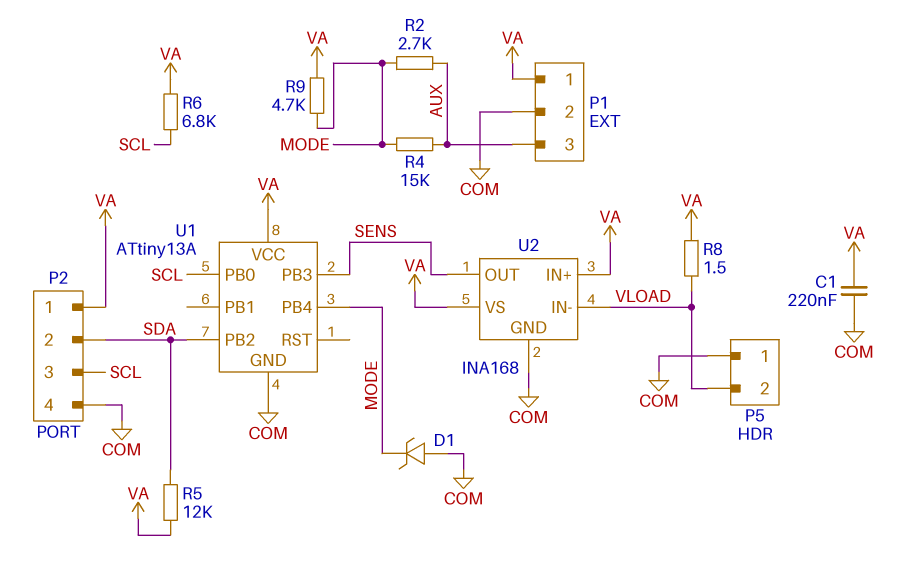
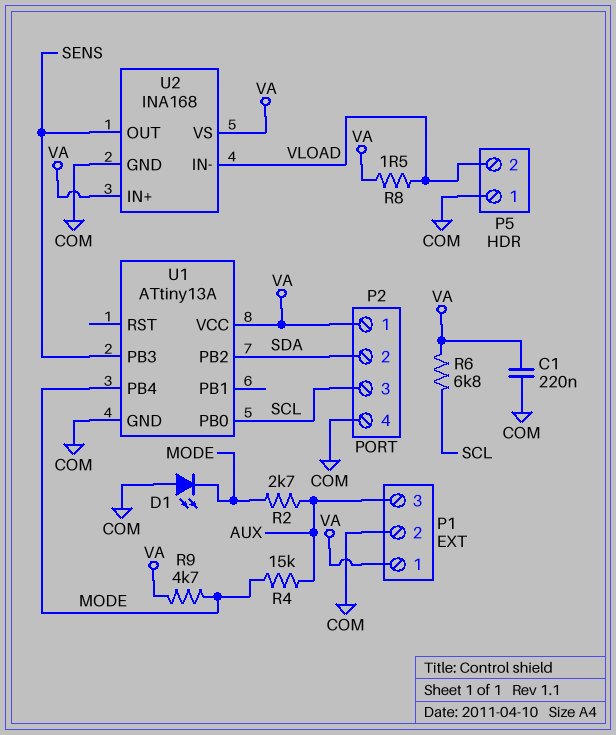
D1: zener (A COM, K MODE) -> LED (A COM, K MODE)
R5: 12k (SDA, VA) -> none

